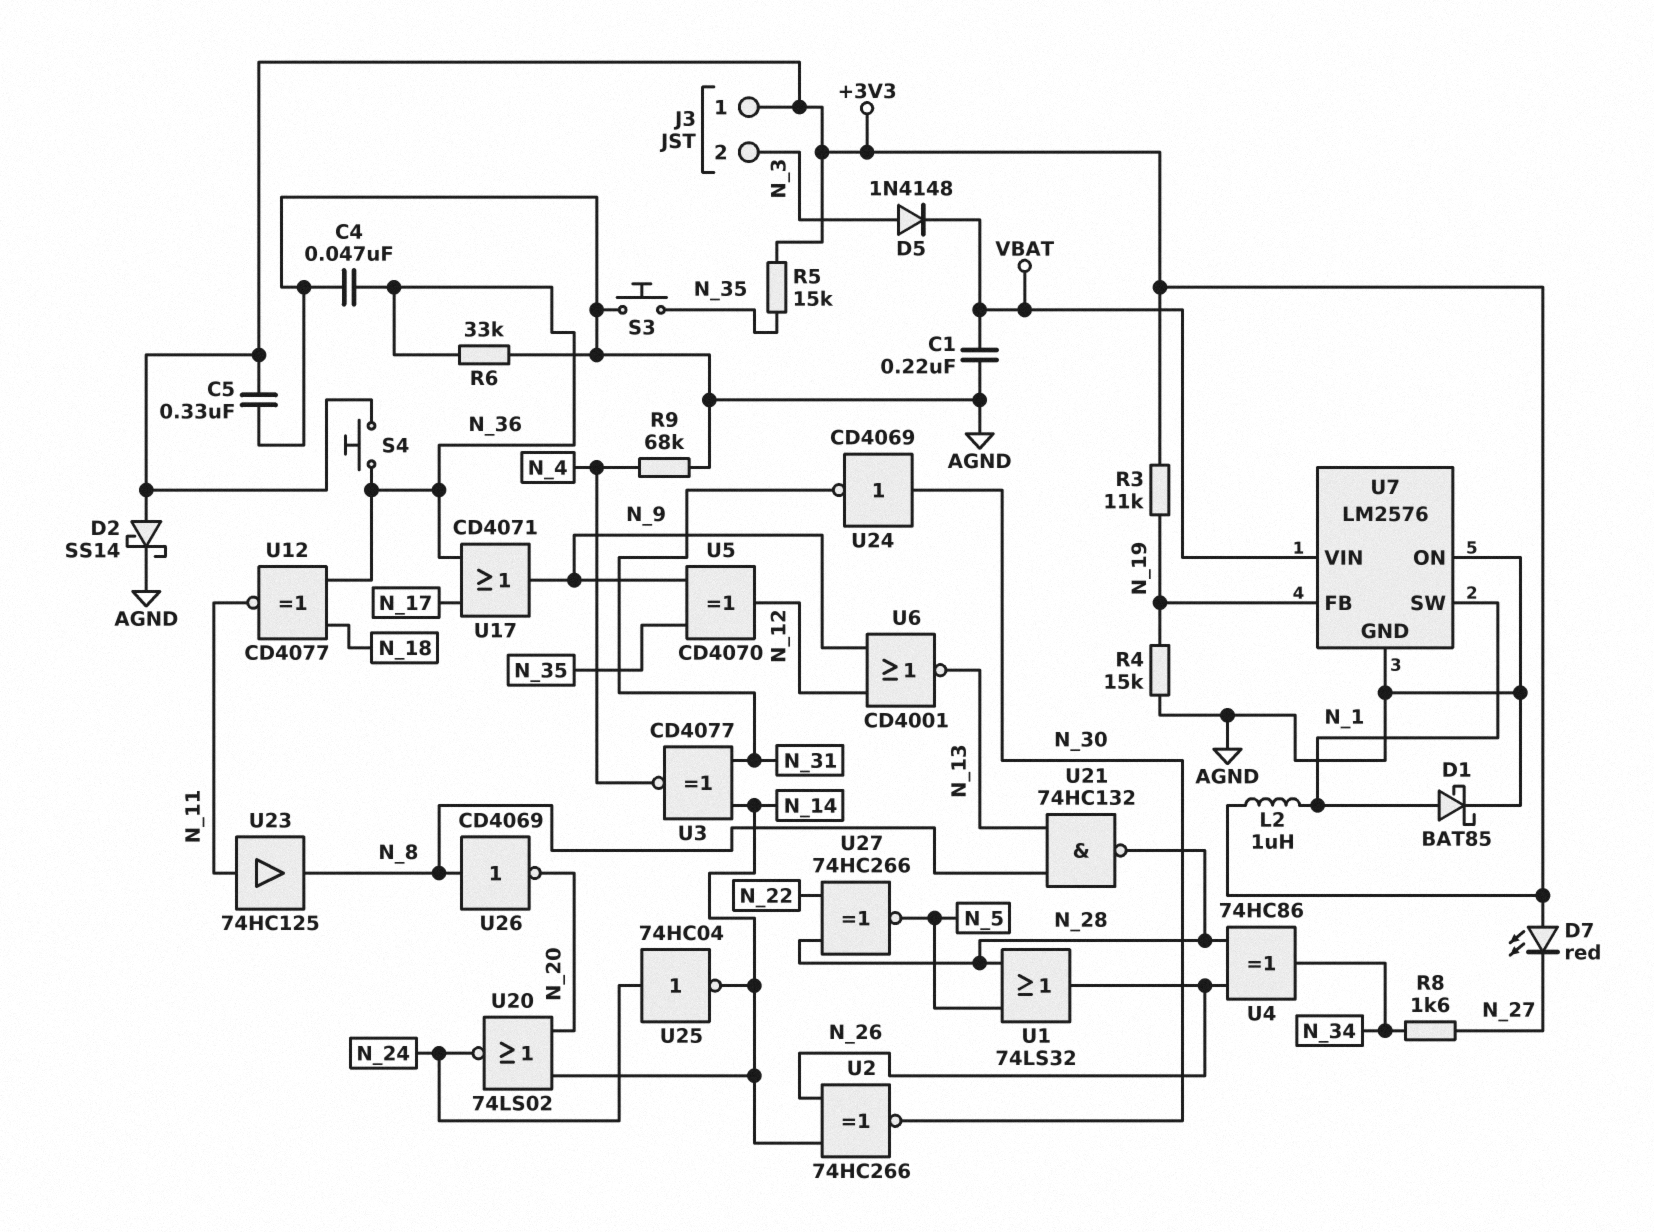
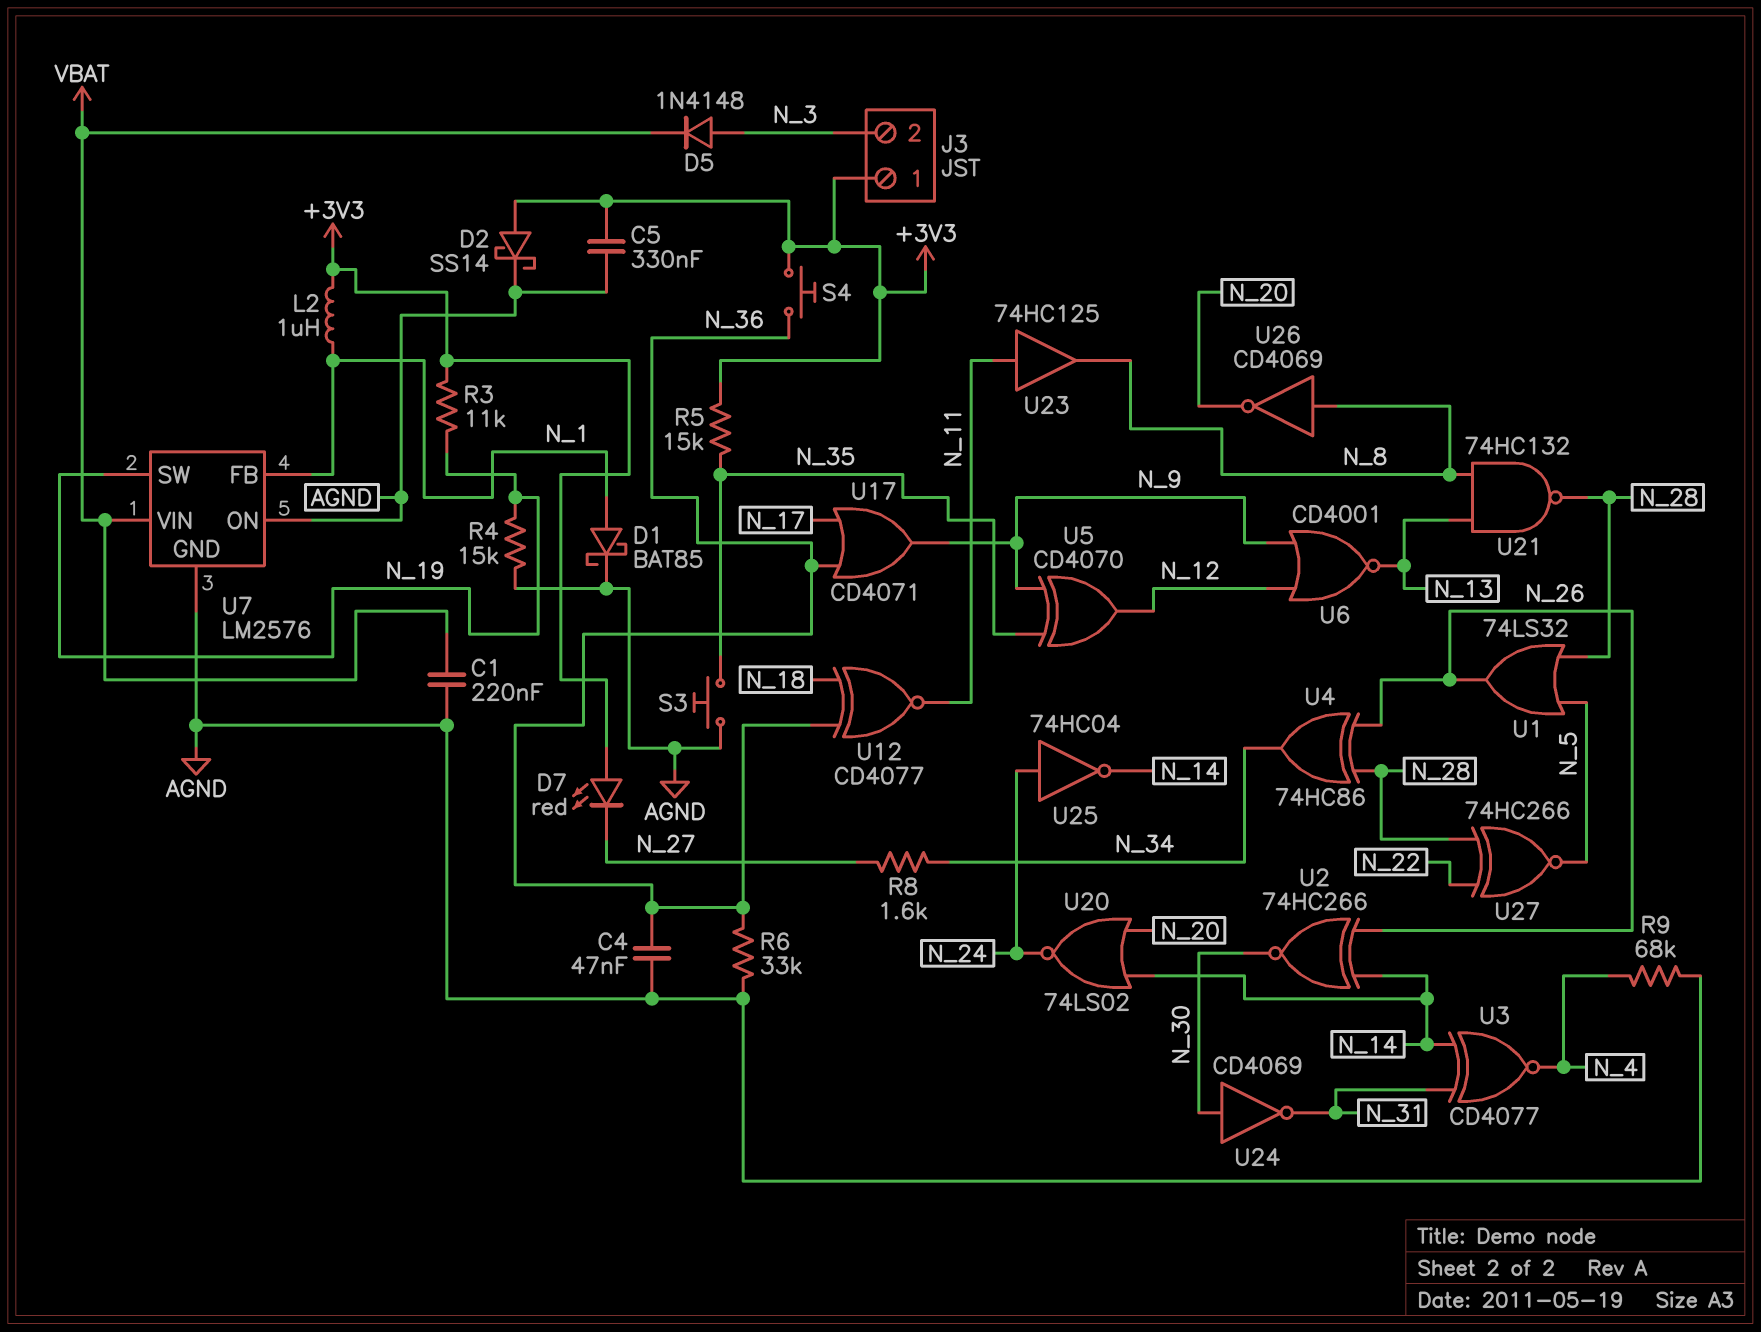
U7 pin FB: N_19 -> N_1
U7 pin SW: N_1 -> N_19

